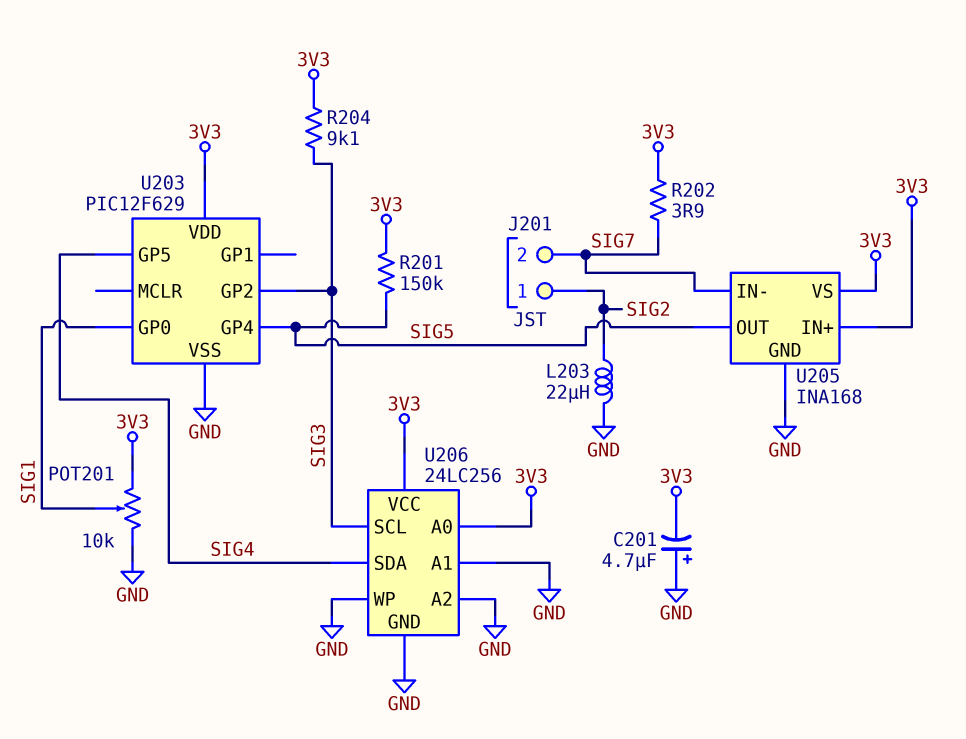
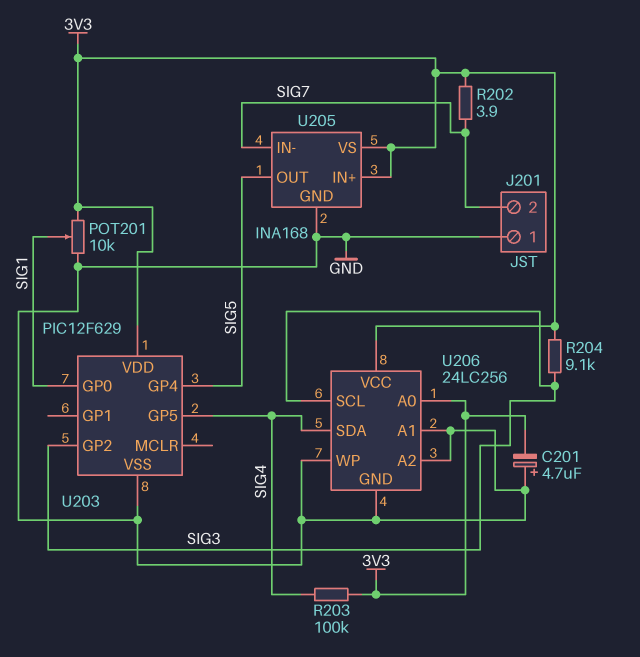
J201 pin 1: SIG2 -> GND
L203: 22uH (GND, SIG2) -> none
R201: 150k (3V3, SIG5) -> none
R203: none -> 100k (3V3, SIG4)

